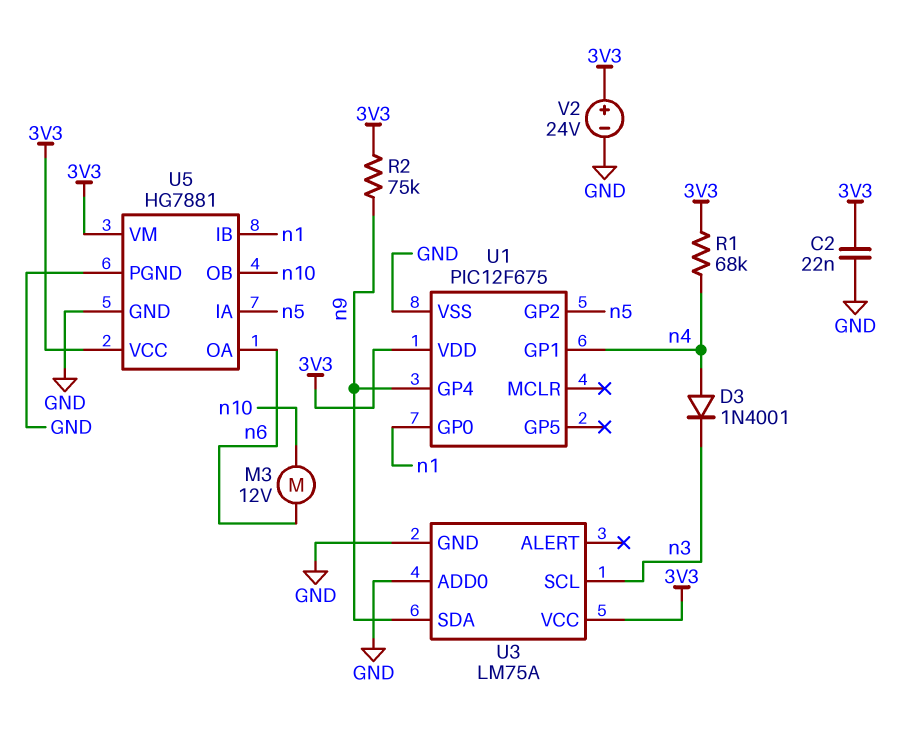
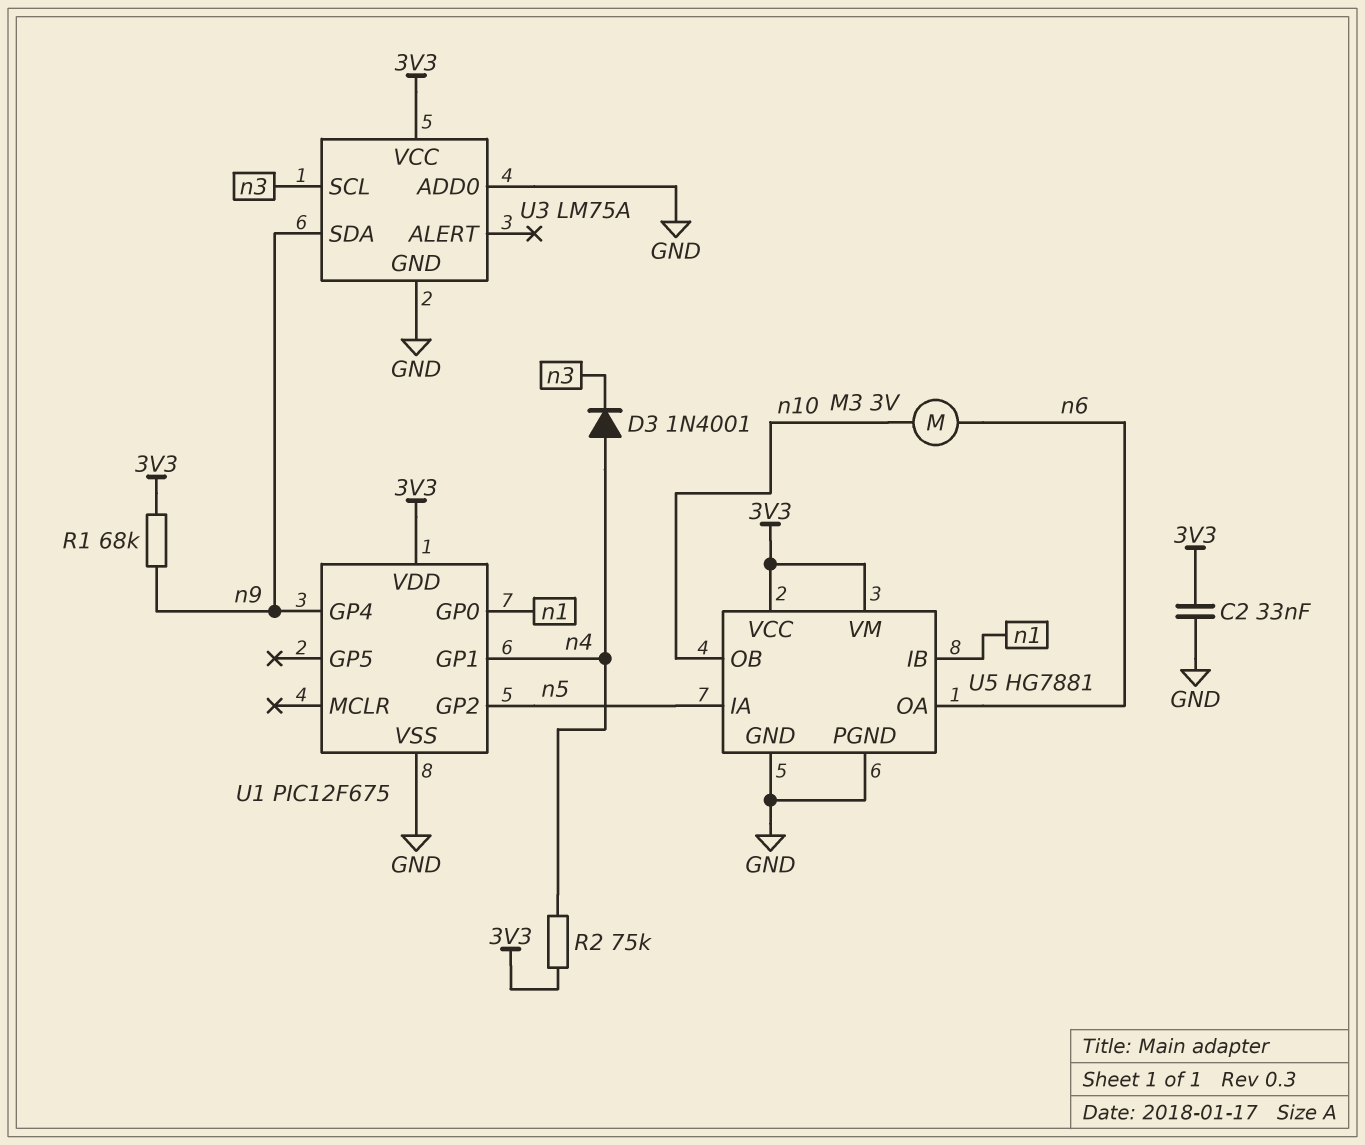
C2: 22nF (3V3, GND) -> 33nF (3V3, GND)
M3: motor 12V (n6, n10) -> motor 3V (n6, n10)
R1: 68k (3V3, n4) -> 68k (3V3, n9)
R2: 75k (3V3, n9) -> 75k (3V3, n4)
V2: 24V (plus 3V3, minus GND) -> none

